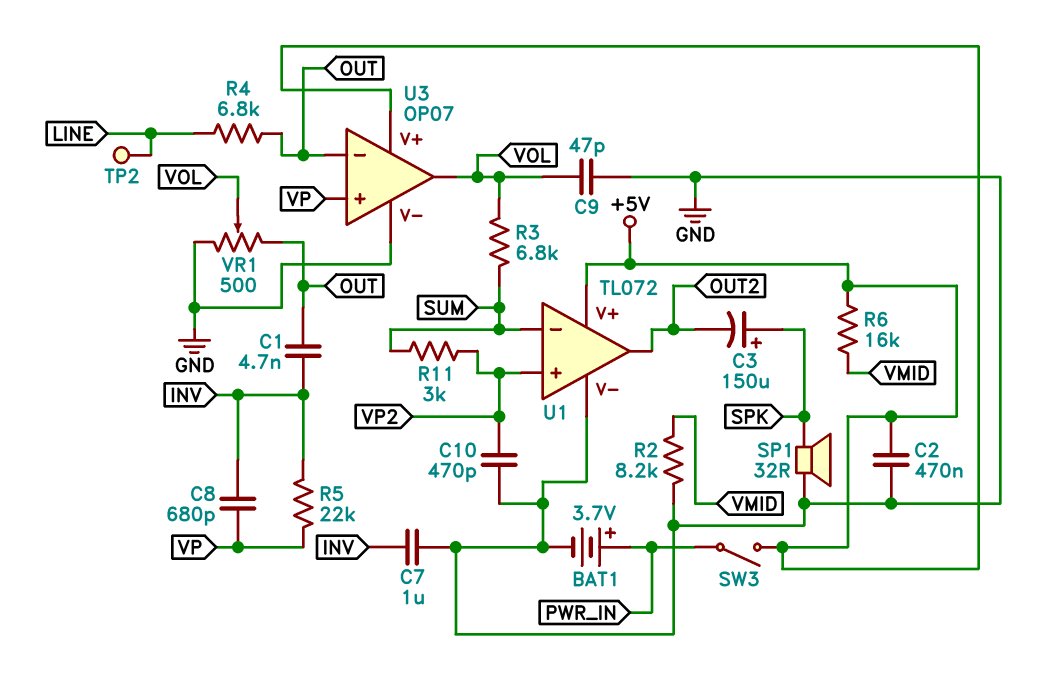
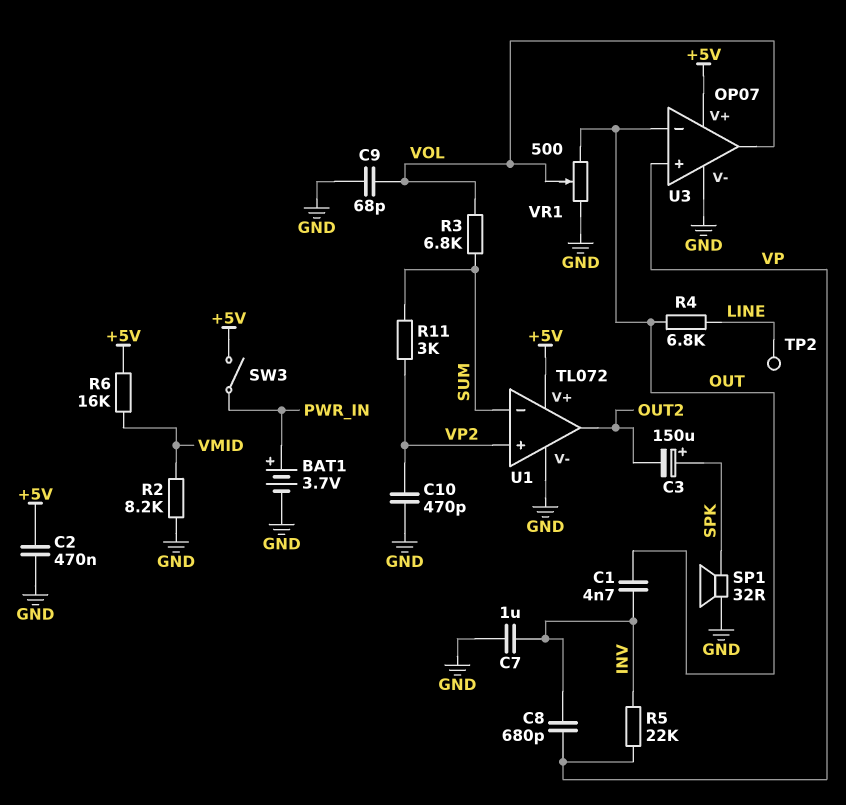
C9: 47pF (GND, VOL) -> 68pF (GND, VOL)

